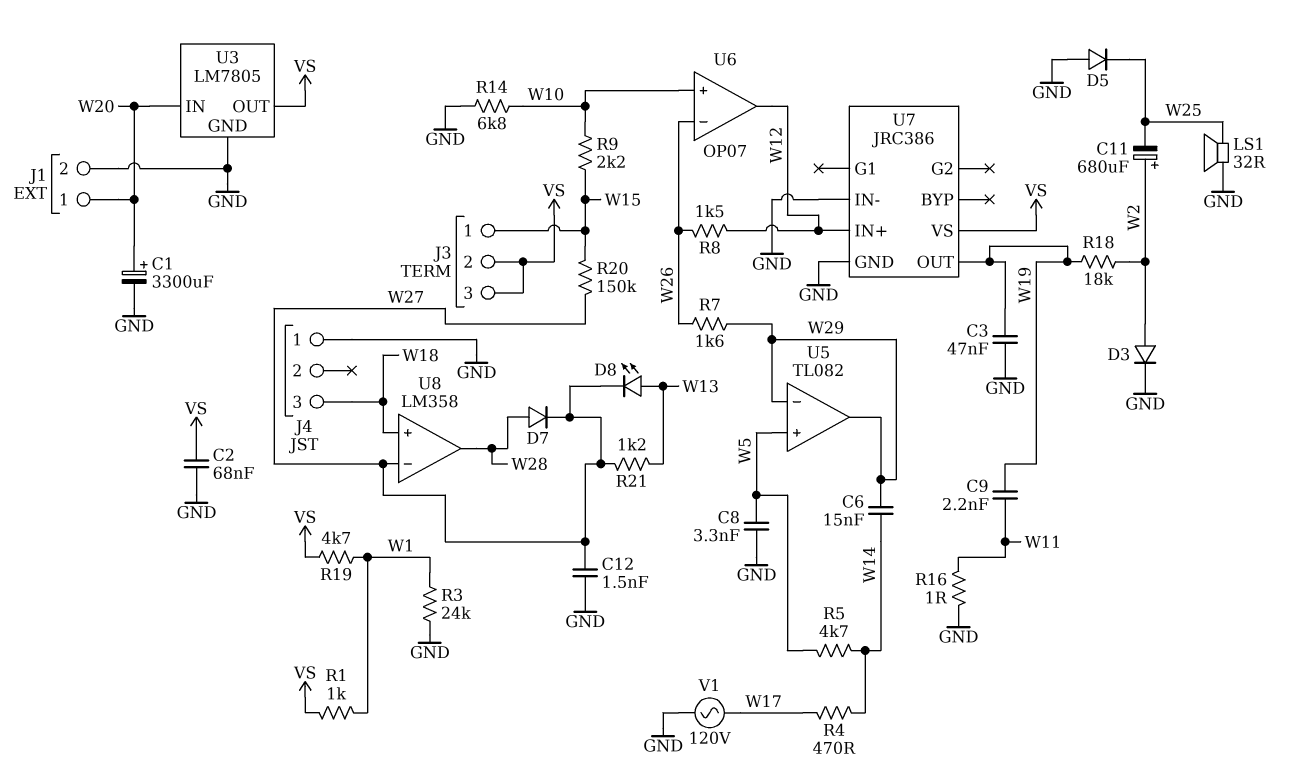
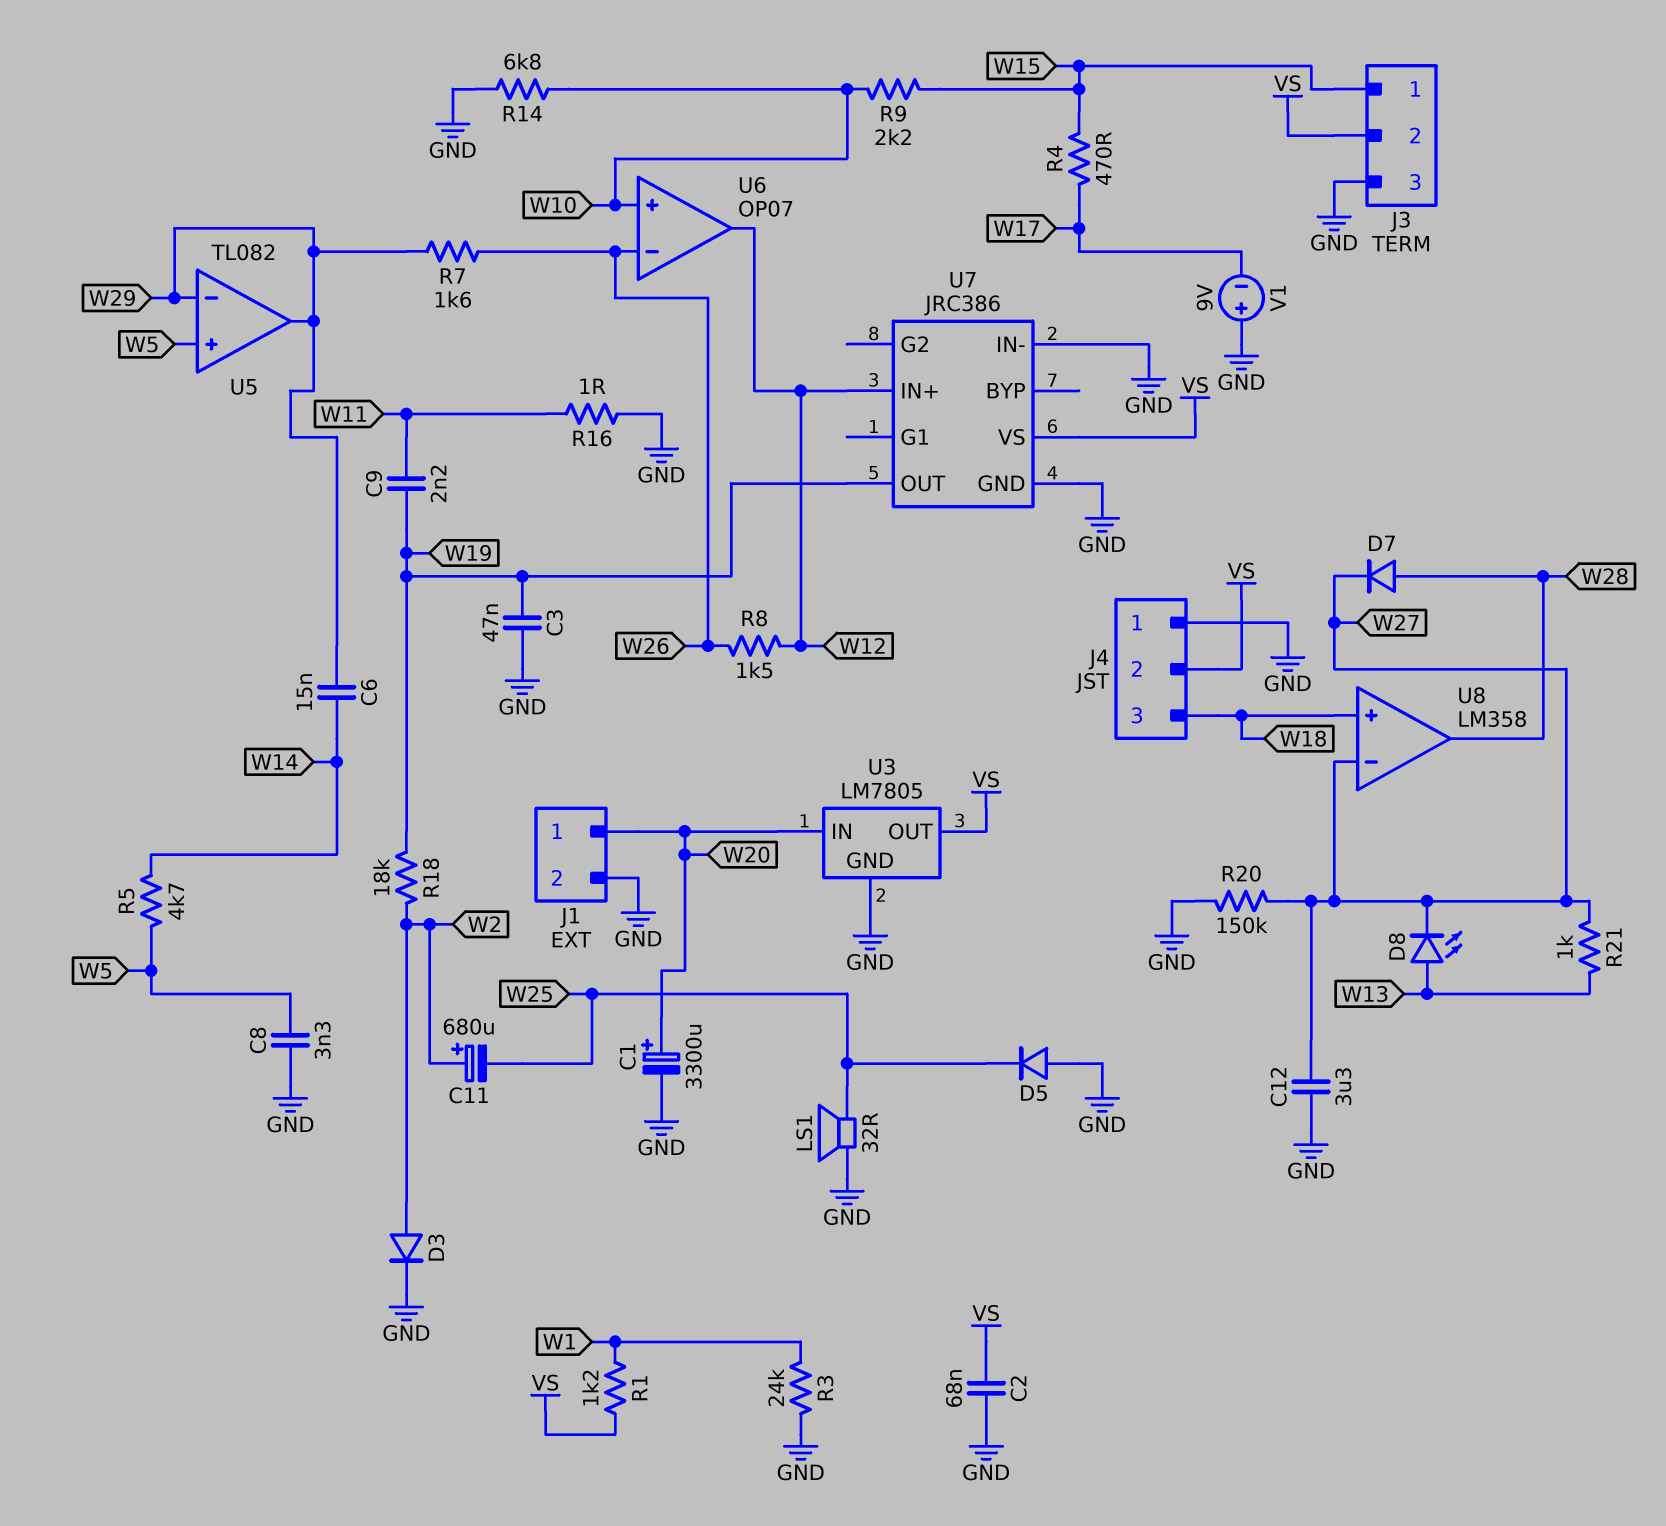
C12: 1.5nF (GND, W27) -> 3.3uF (GND, W27)
J3 pin 3: VS -> GND
J4 pin 2: none -> VS
R1: 1k (VS, W1) -> 1.2k (VS, W1)
R4: 470 (W14, W17) -> 470 (W15, W17)
R19: 4.7k (VS, W1) -> none
R20: 150k (W15, W27) -> 150k (GND, W27)
R21: 1.2k (W13, W27) -> 1k (W13, W27)
V1: AC 120V (GND, W17) -> 9V (plus GND, minus W17)

